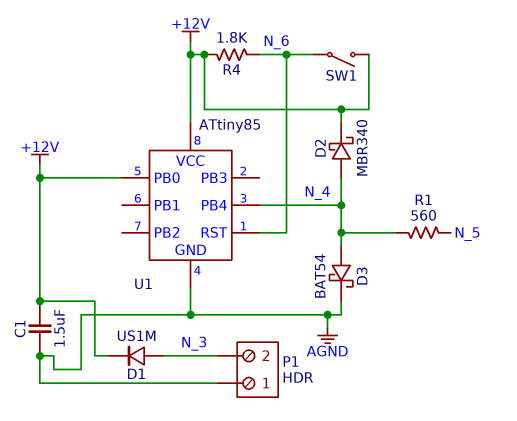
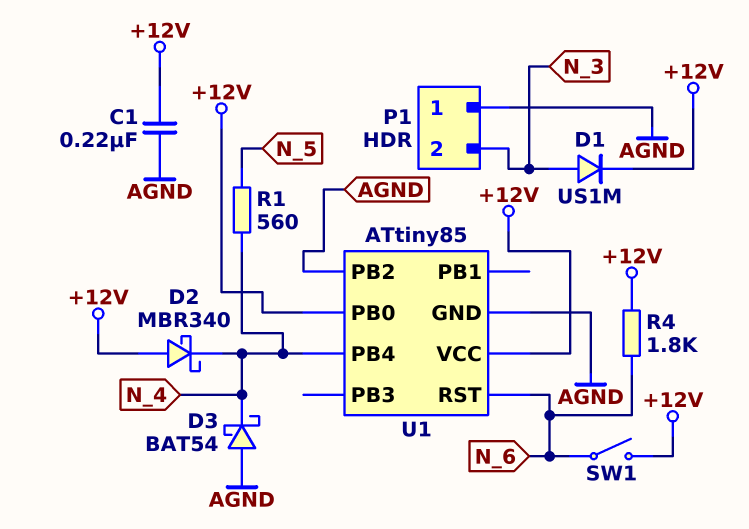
C1: 1.5uF (+12V, AGND) -> 220nF (+12V, AGND)
D2: schottky MBR340 (A N_4, K +12V) -> schottky MBR340 (A +12V, K N_4)
D3: schottky BAT54 (A N_4, K AGND) -> schottky BAT54 (A AGND, K N_4)
U1 pin PB2: none -> AGND

